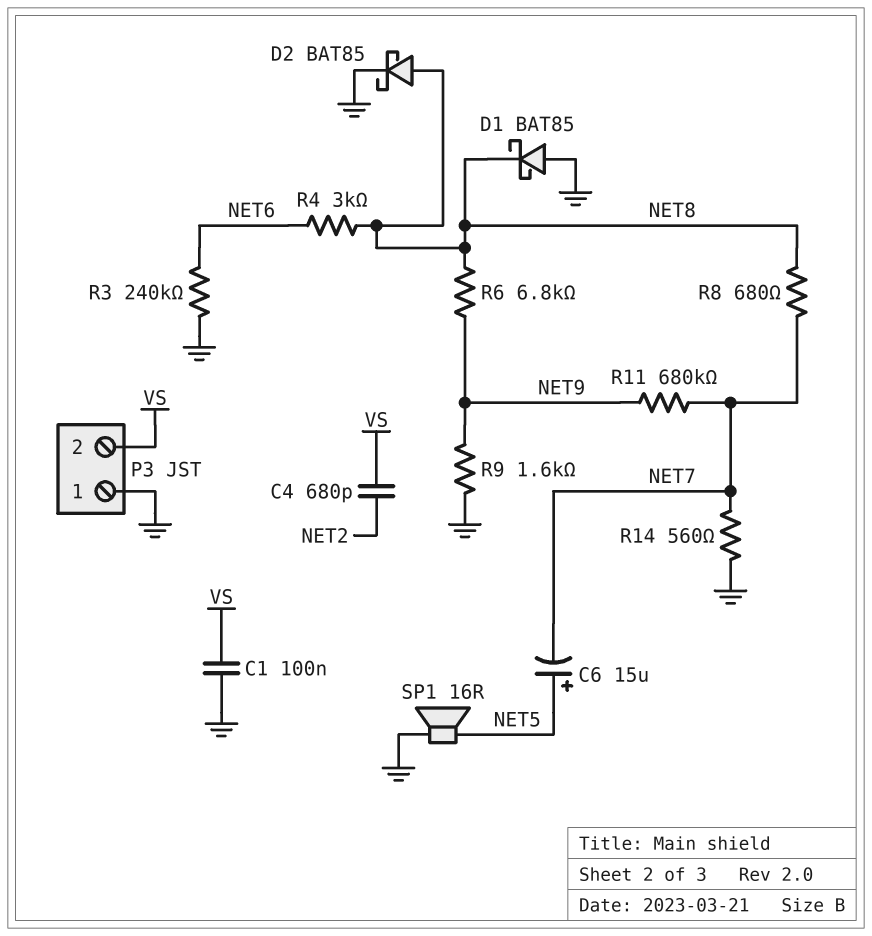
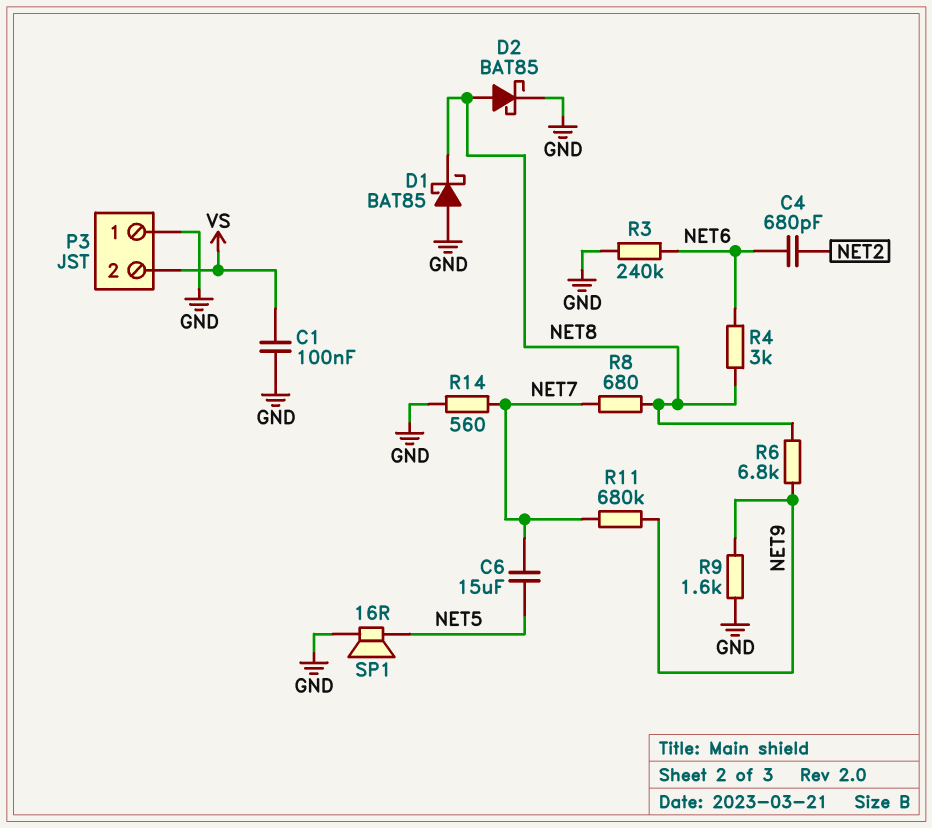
C4: 680pF (NET2, VS) -> 680pF (NET2, NET6)
C6: 15uF (plus NET5, minus NET7) -> 15uF (NET5, NET7)

